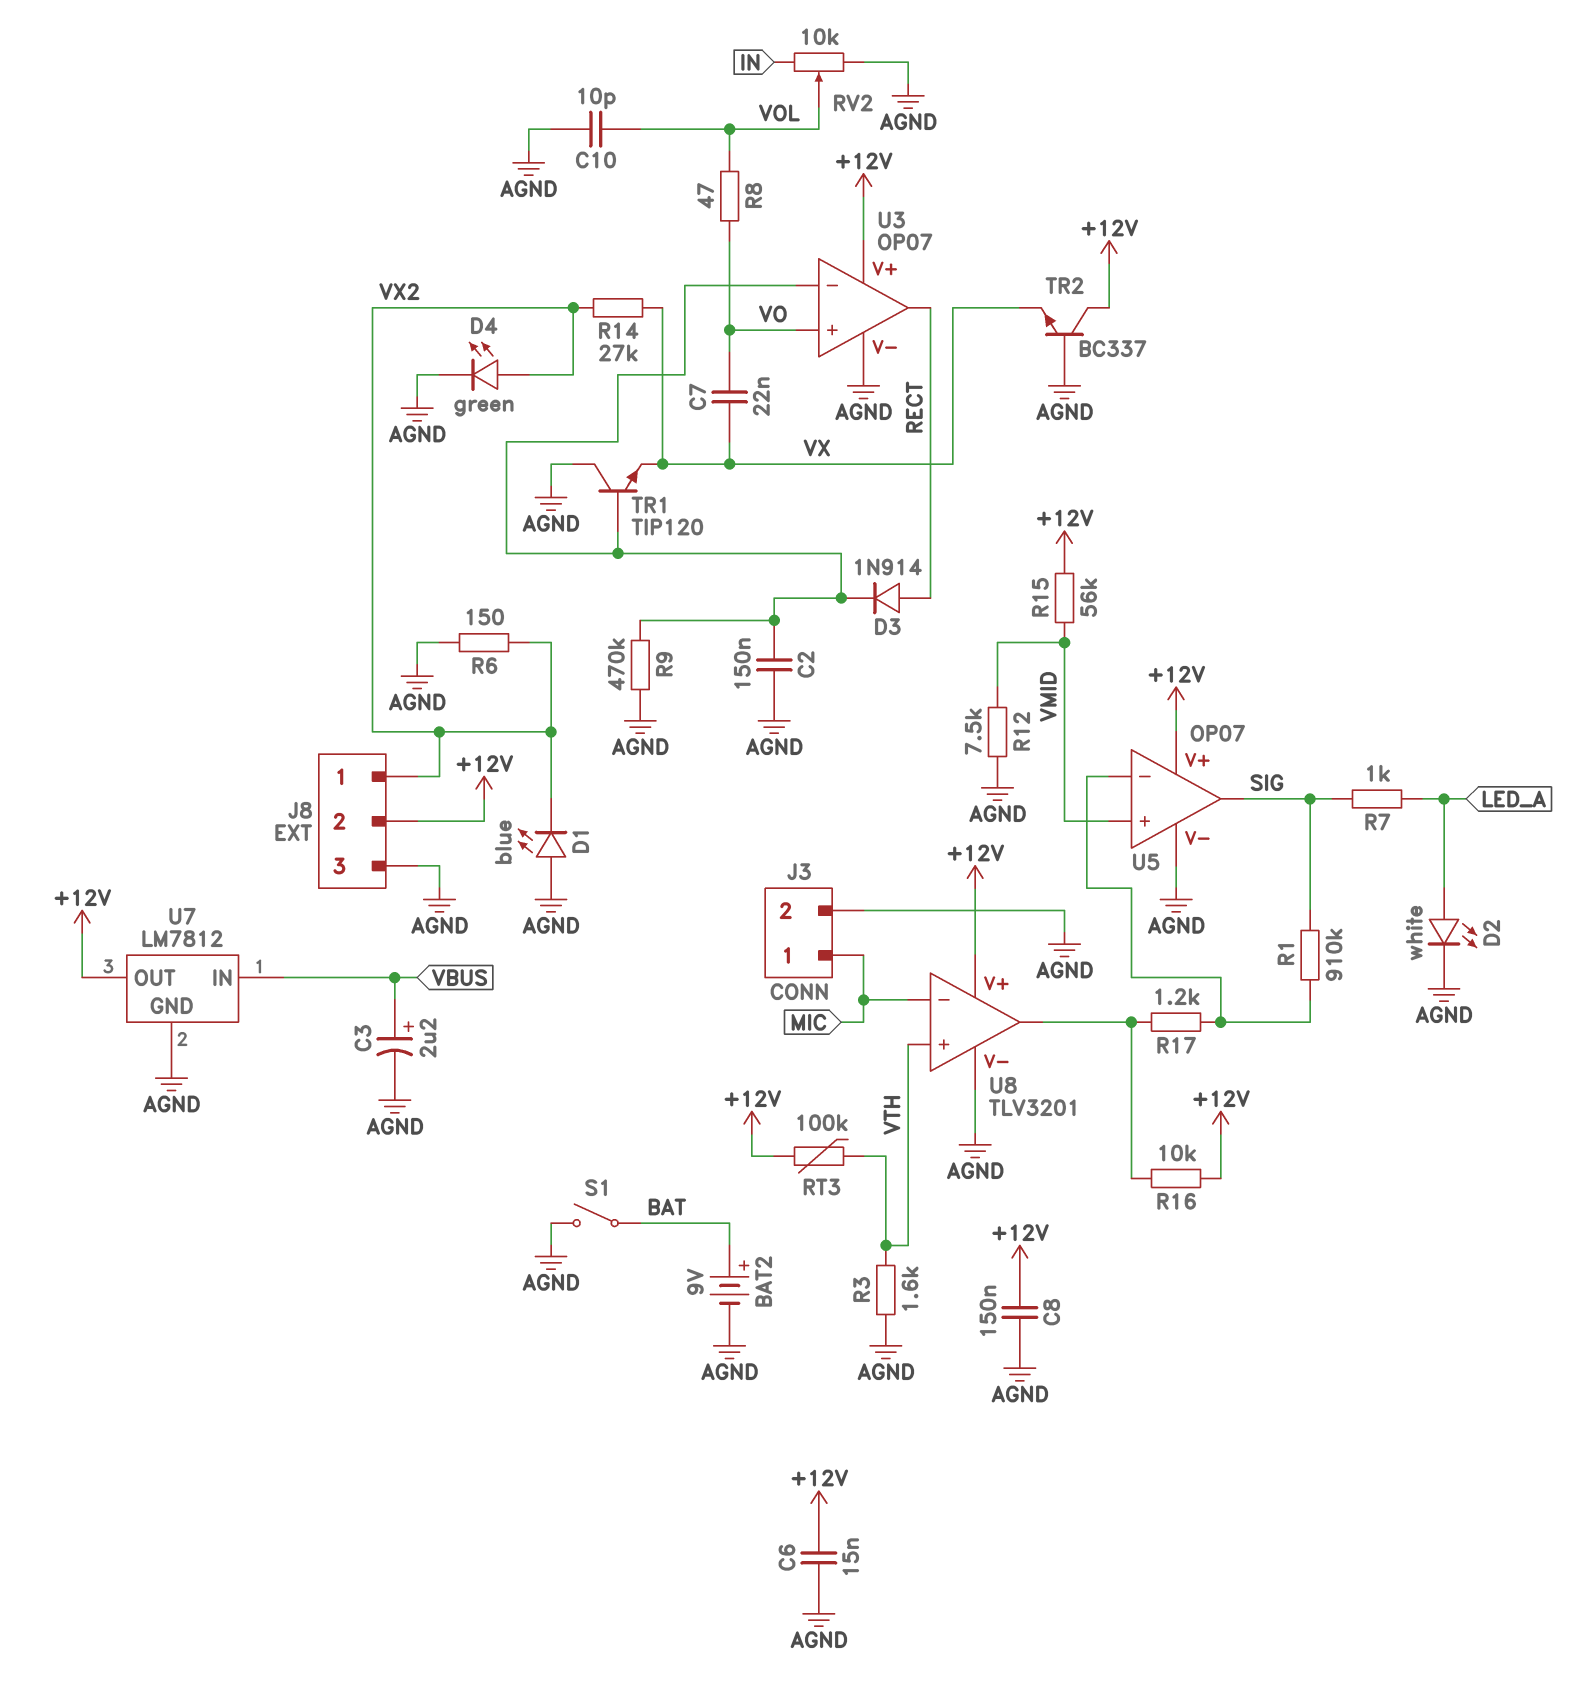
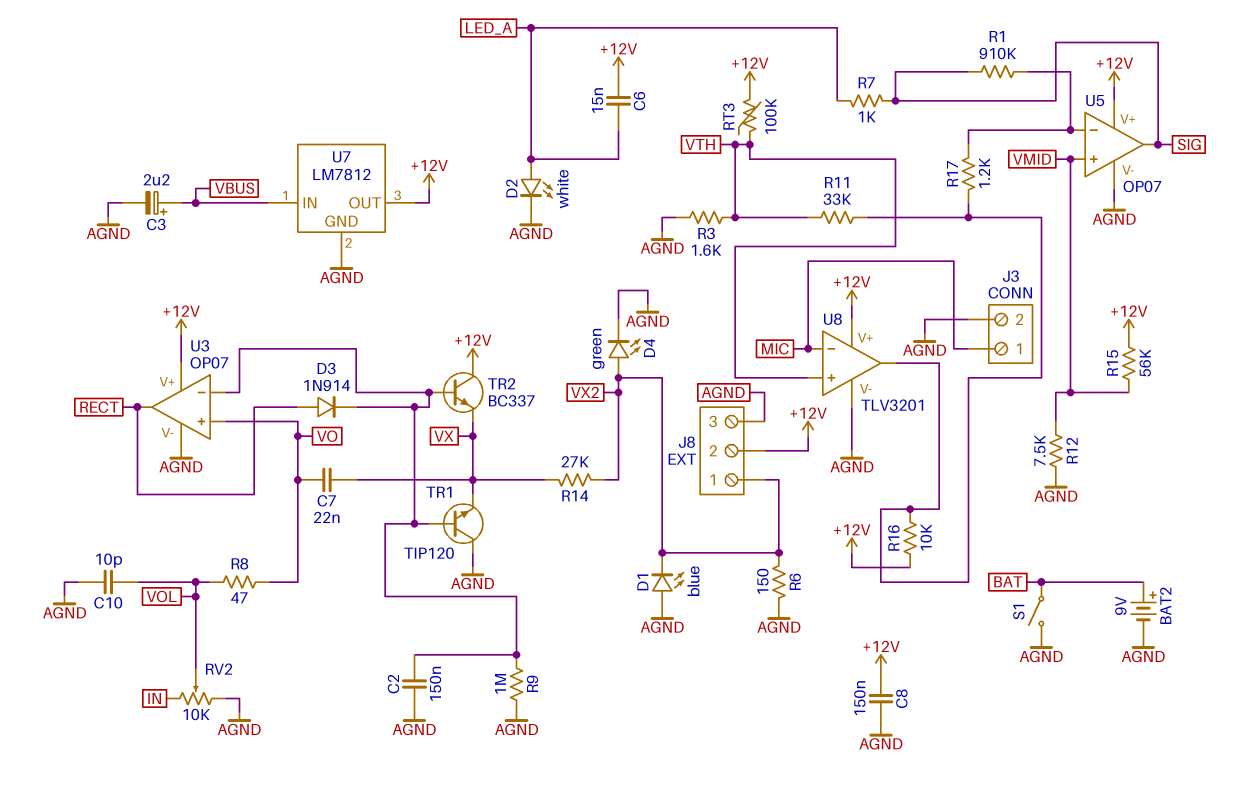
C6: 15nF (+12V, AGND) -> 15nF (+12V, LED_A)
R9: 470k (AGND, U3/in-) -> 1M (AGND, U3/in-)
R11: none -> 33k (U8/out, VTH)
TR2: NPN BC337 (B AGND, C +12V, E VX) -> NPN BC337 (B U3/in-, C +12V, E VX)

